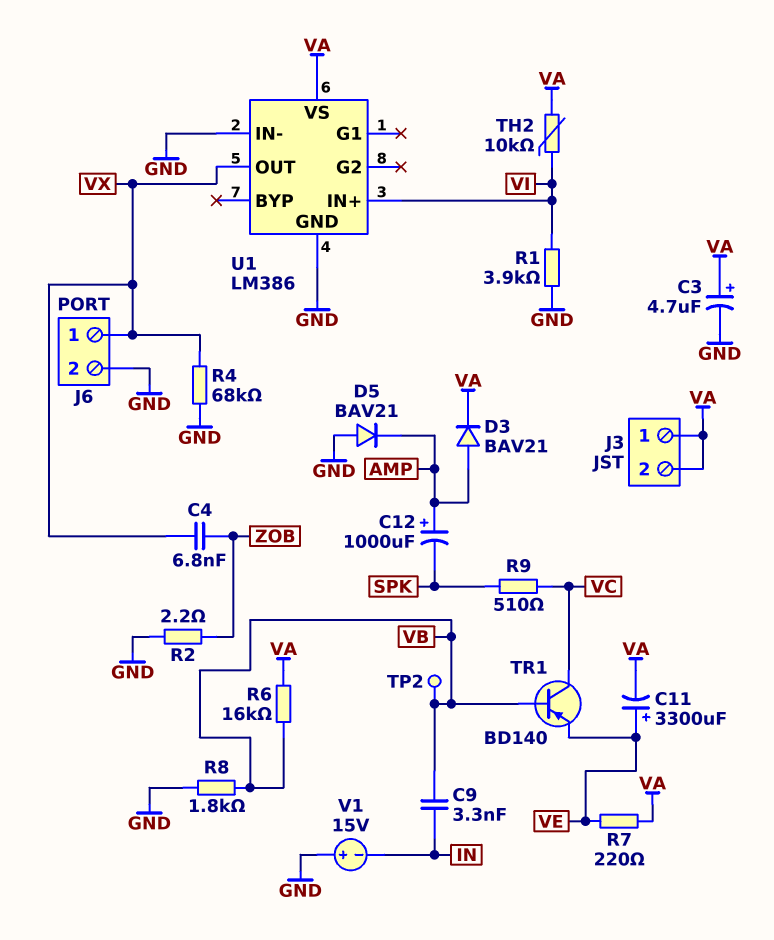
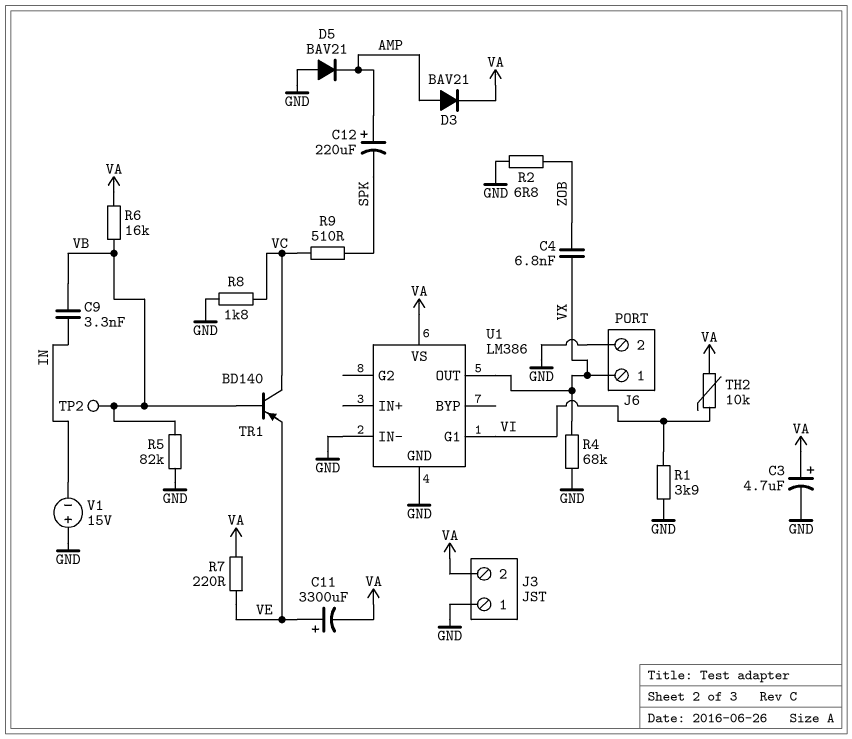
C12: 1000uF (plus AMP, minus SPK) -> 220uF (plus AMP, minus SPK)
J3 pin 1: VA -> GND
R2: 2.2 (GND, ZOB) -> 6.8 (GND, ZOB)
R5: none -> 82k (GND, VB)
R8: 1.8k (GND, VB) -> 1.8k (GND, VC)
U1 pin G1: none -> VI
U1 pin IN+: VI -> none

